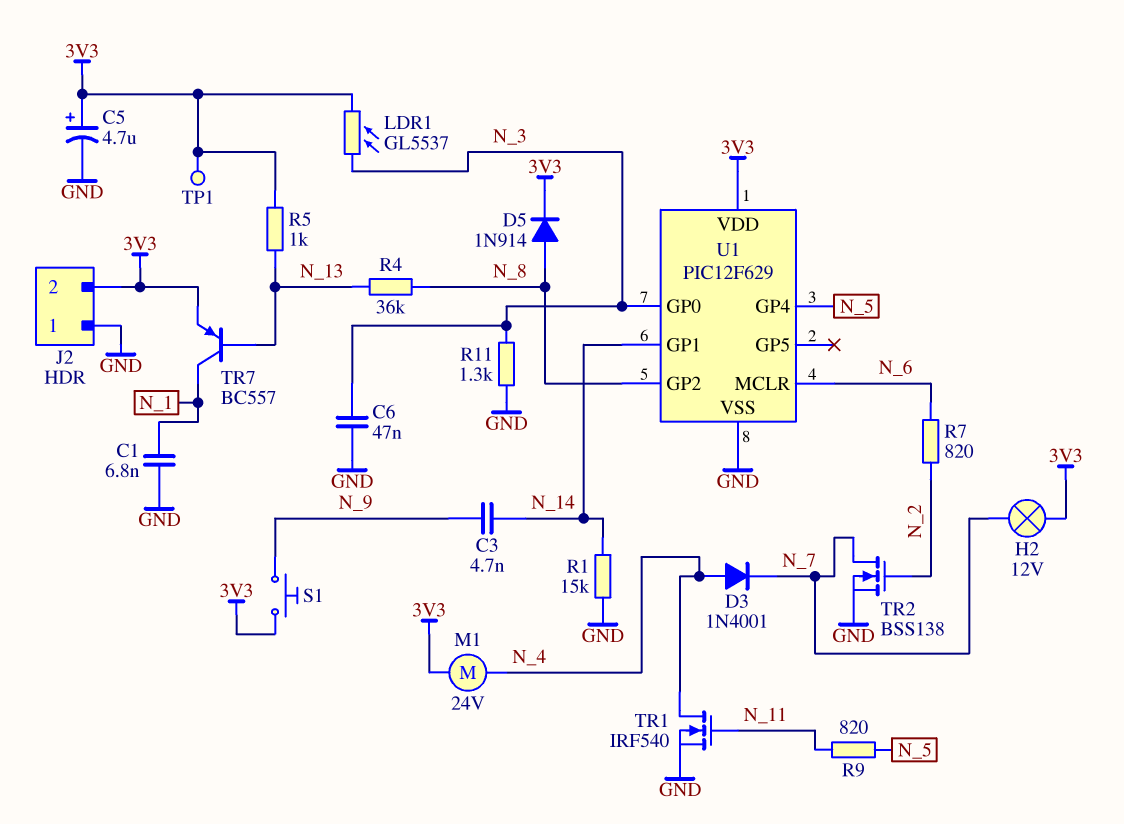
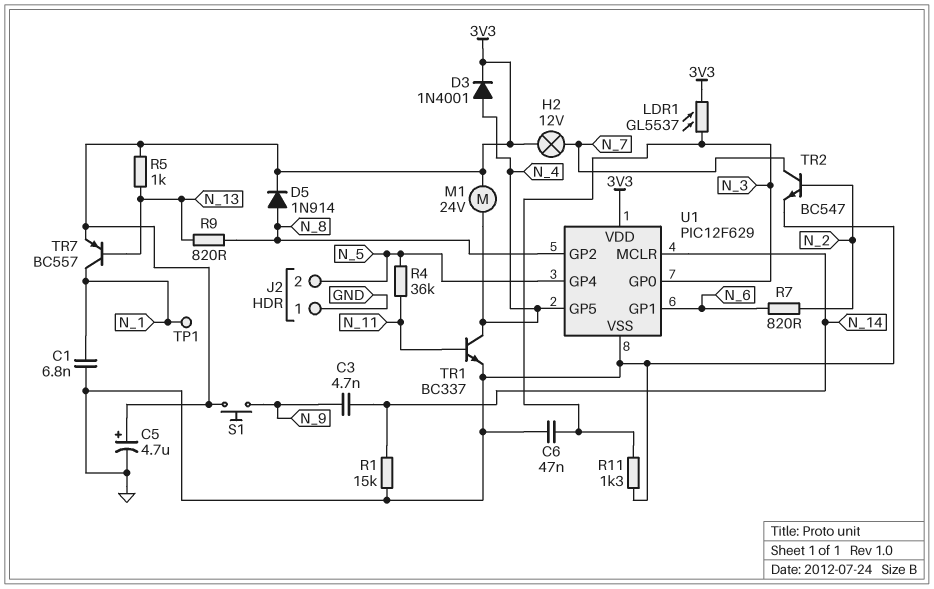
D3: diode 1N4001 (A N_4, K N_7) -> diode 1N4001 (A N_4, K 3V3)
J2 pin 2: 3V3 -> N_5
R4: 36k (N_8, N_13) -> 36k (N_5, N_11)
R9: 820 (N_5, N_11) -> 820 (N_8, N_13)
TP1: test point (3V3) -> test point (N_1)
TR1: NMOS IRF540 (G N_11, D N_4, S GND) -> NPN BC337 (B N_11, C N_4, E GND)
TR2: NMOS BSS138 (G N_2, D N_7, S GND) -> NPN BC547 (B N_2, C N_7, E GND)
U1 pin GP1: N_14 -> N_6
U1 pin GP5: none -> N_4
U1 pin MCLR: N_6 -> N_14

